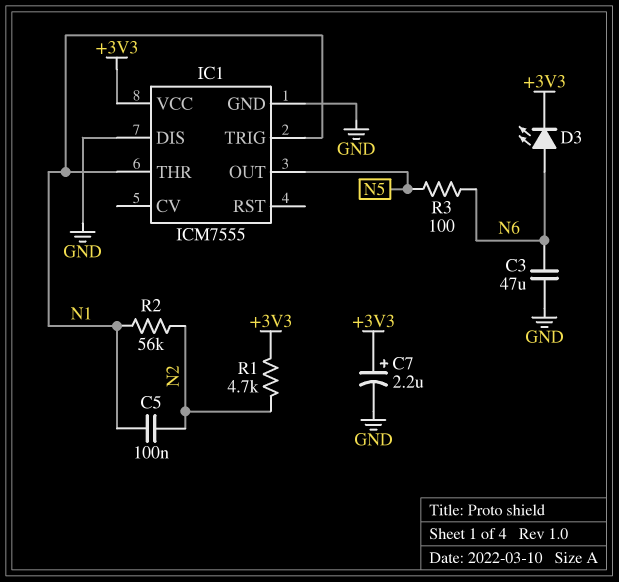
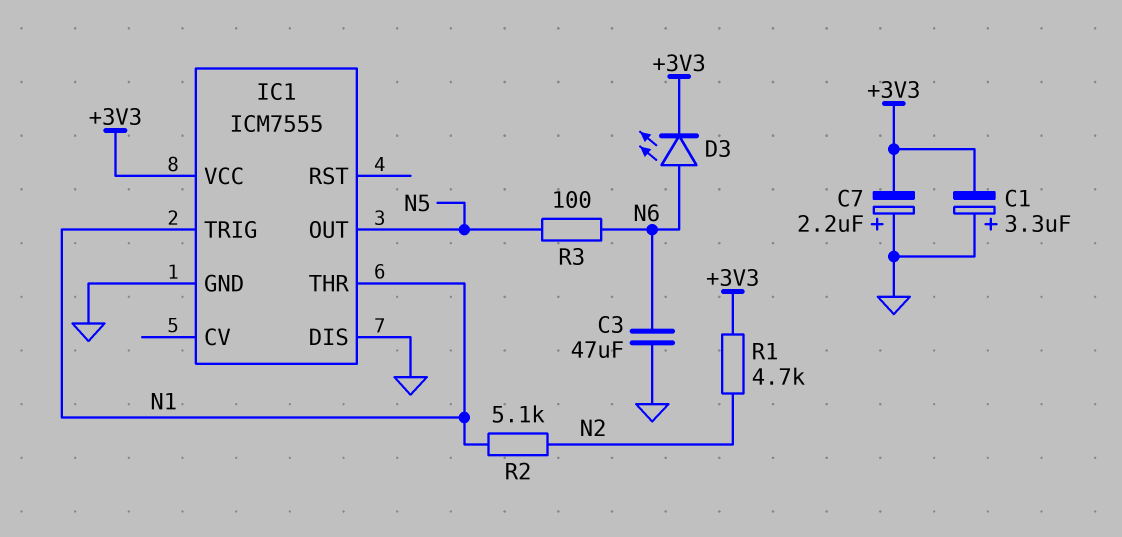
C1: none -> 3.3uF (plus GND, minus +3V3)
C5: 100nF (N1, N2) -> none
C7: 2.2uF (plus +3V3, minus GND) -> 2.2uF (plus GND, minus +3V3)
R2: 56k (N1, N2) -> 5.1k (N1, N2)

